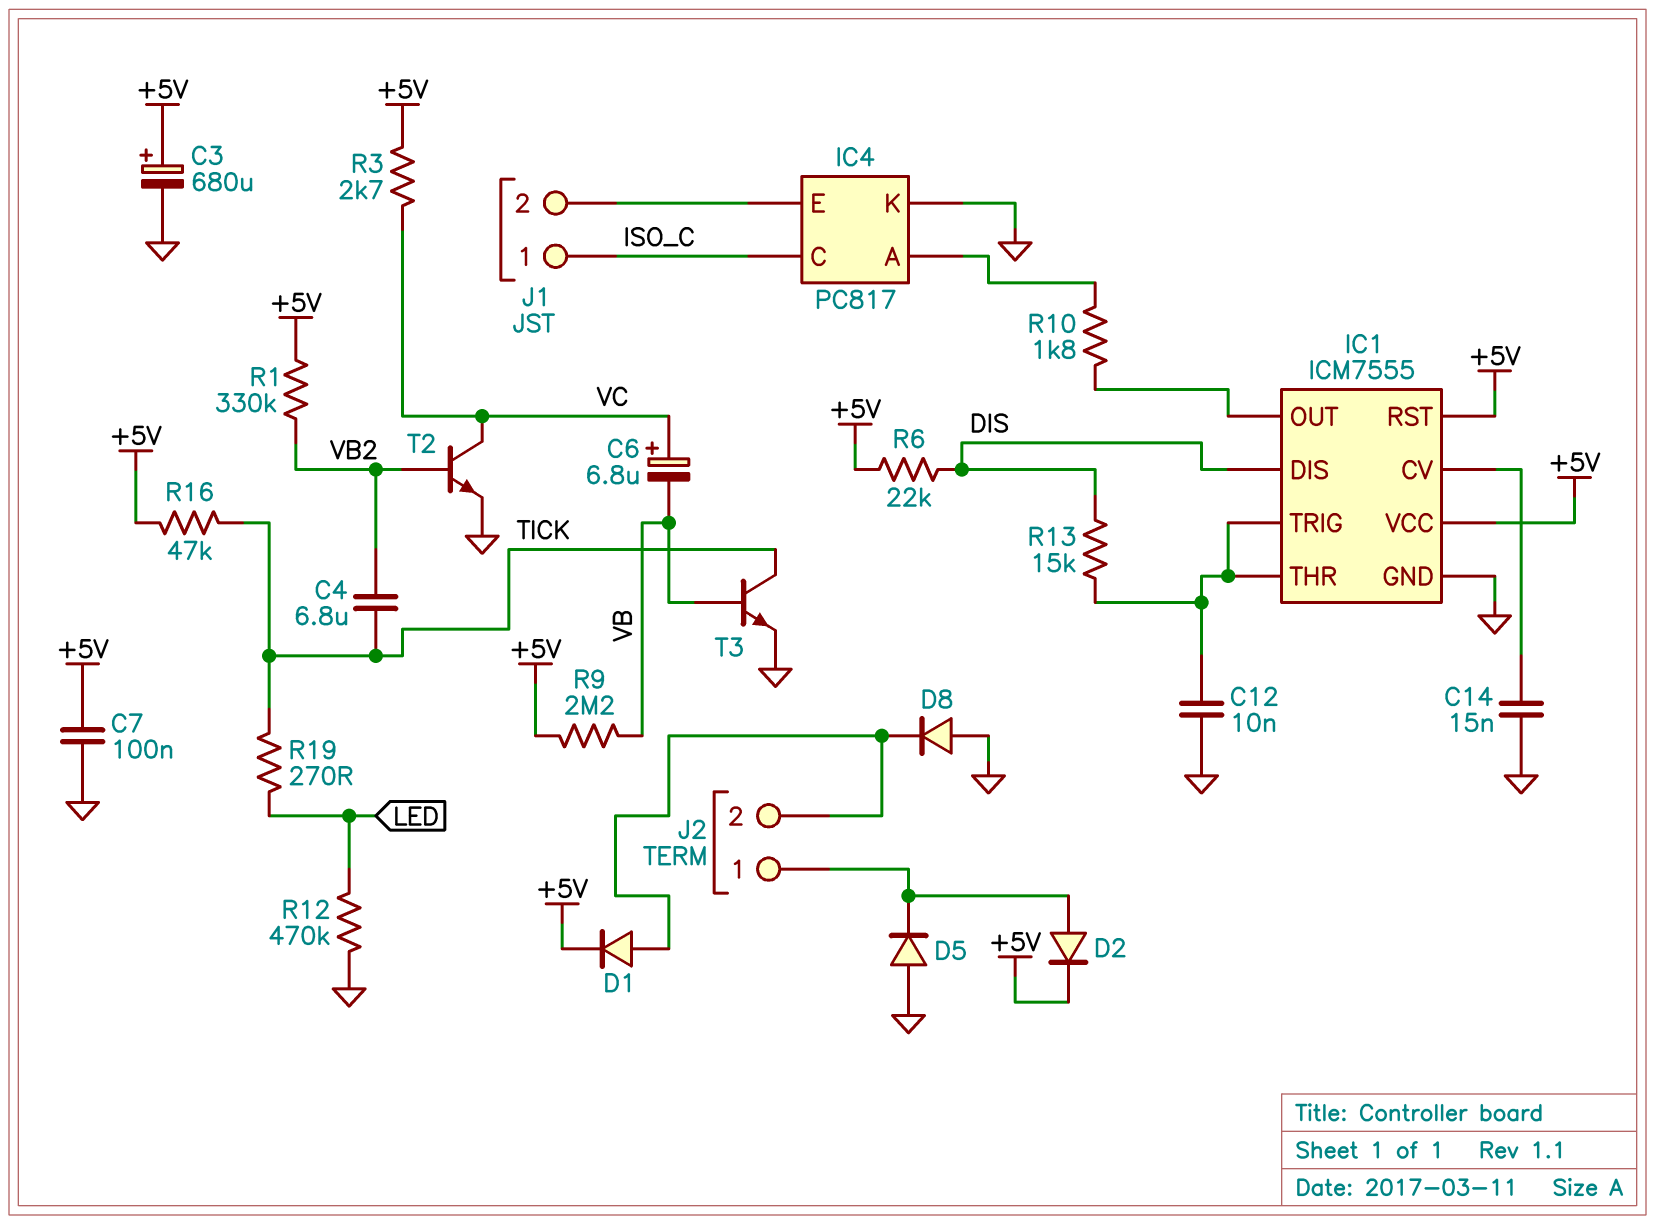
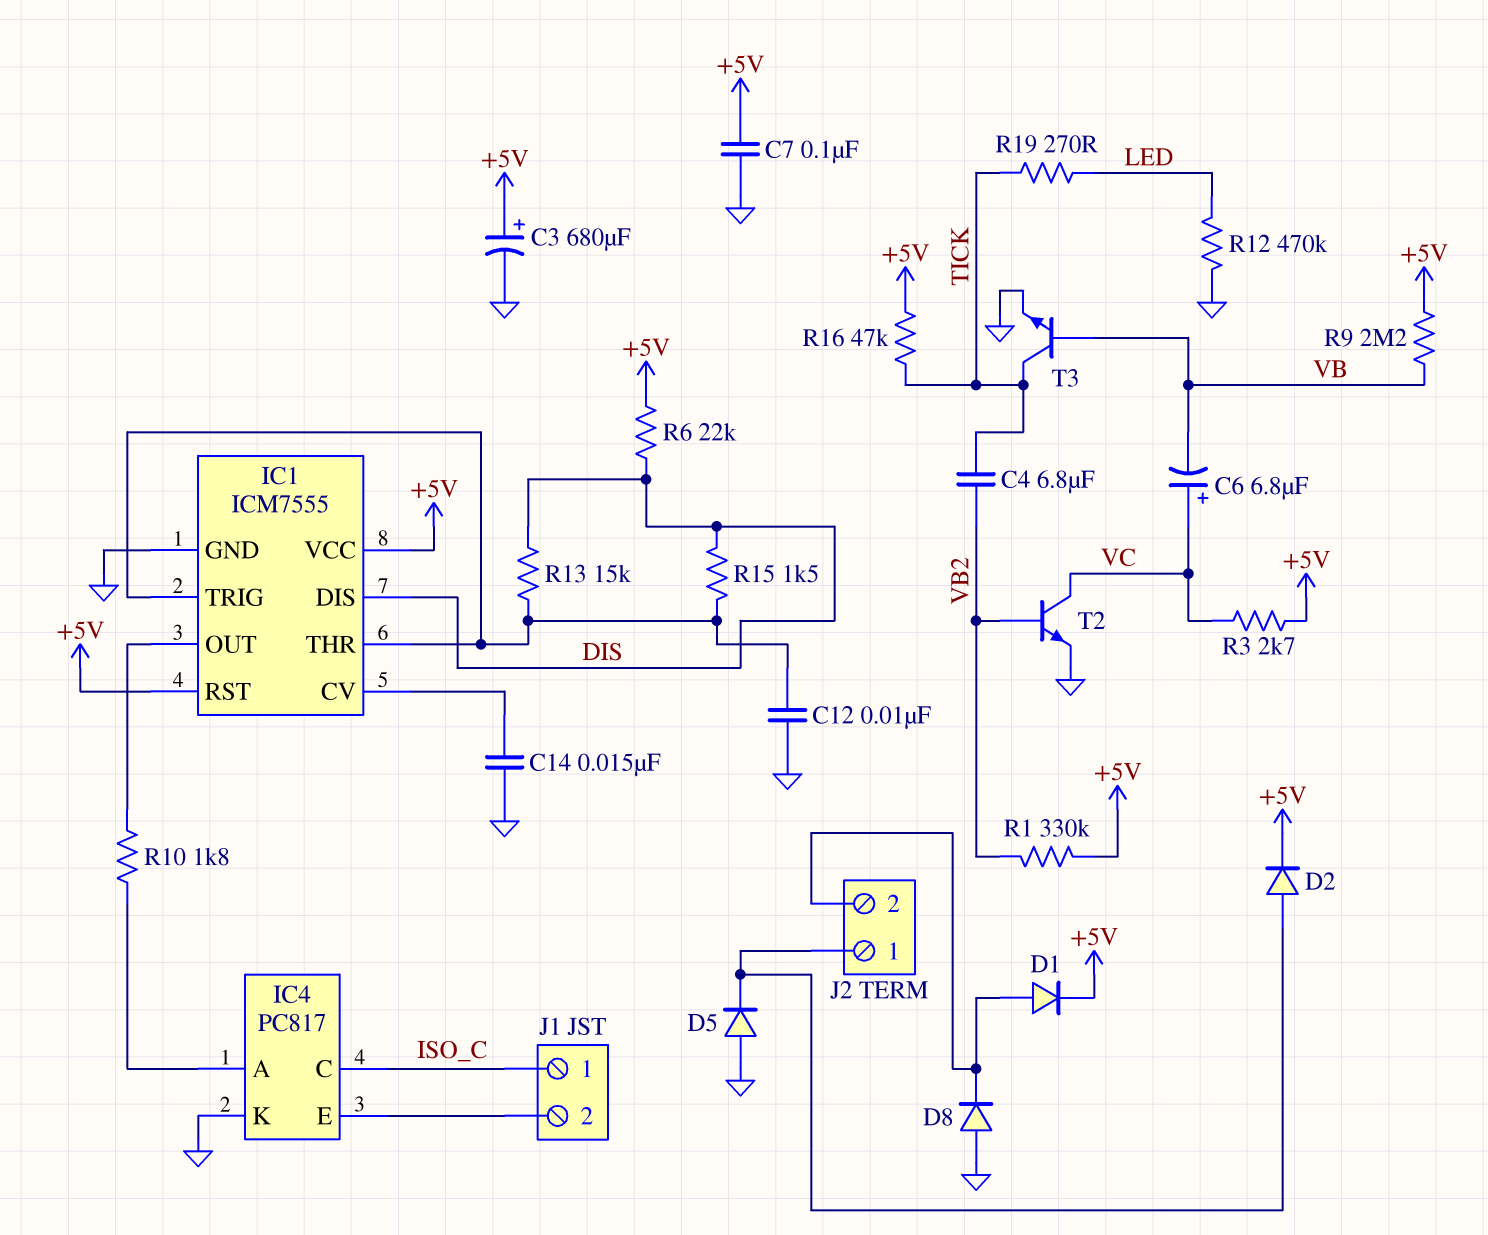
R15: none -> 1.5k (DIS, IC1/THR)

